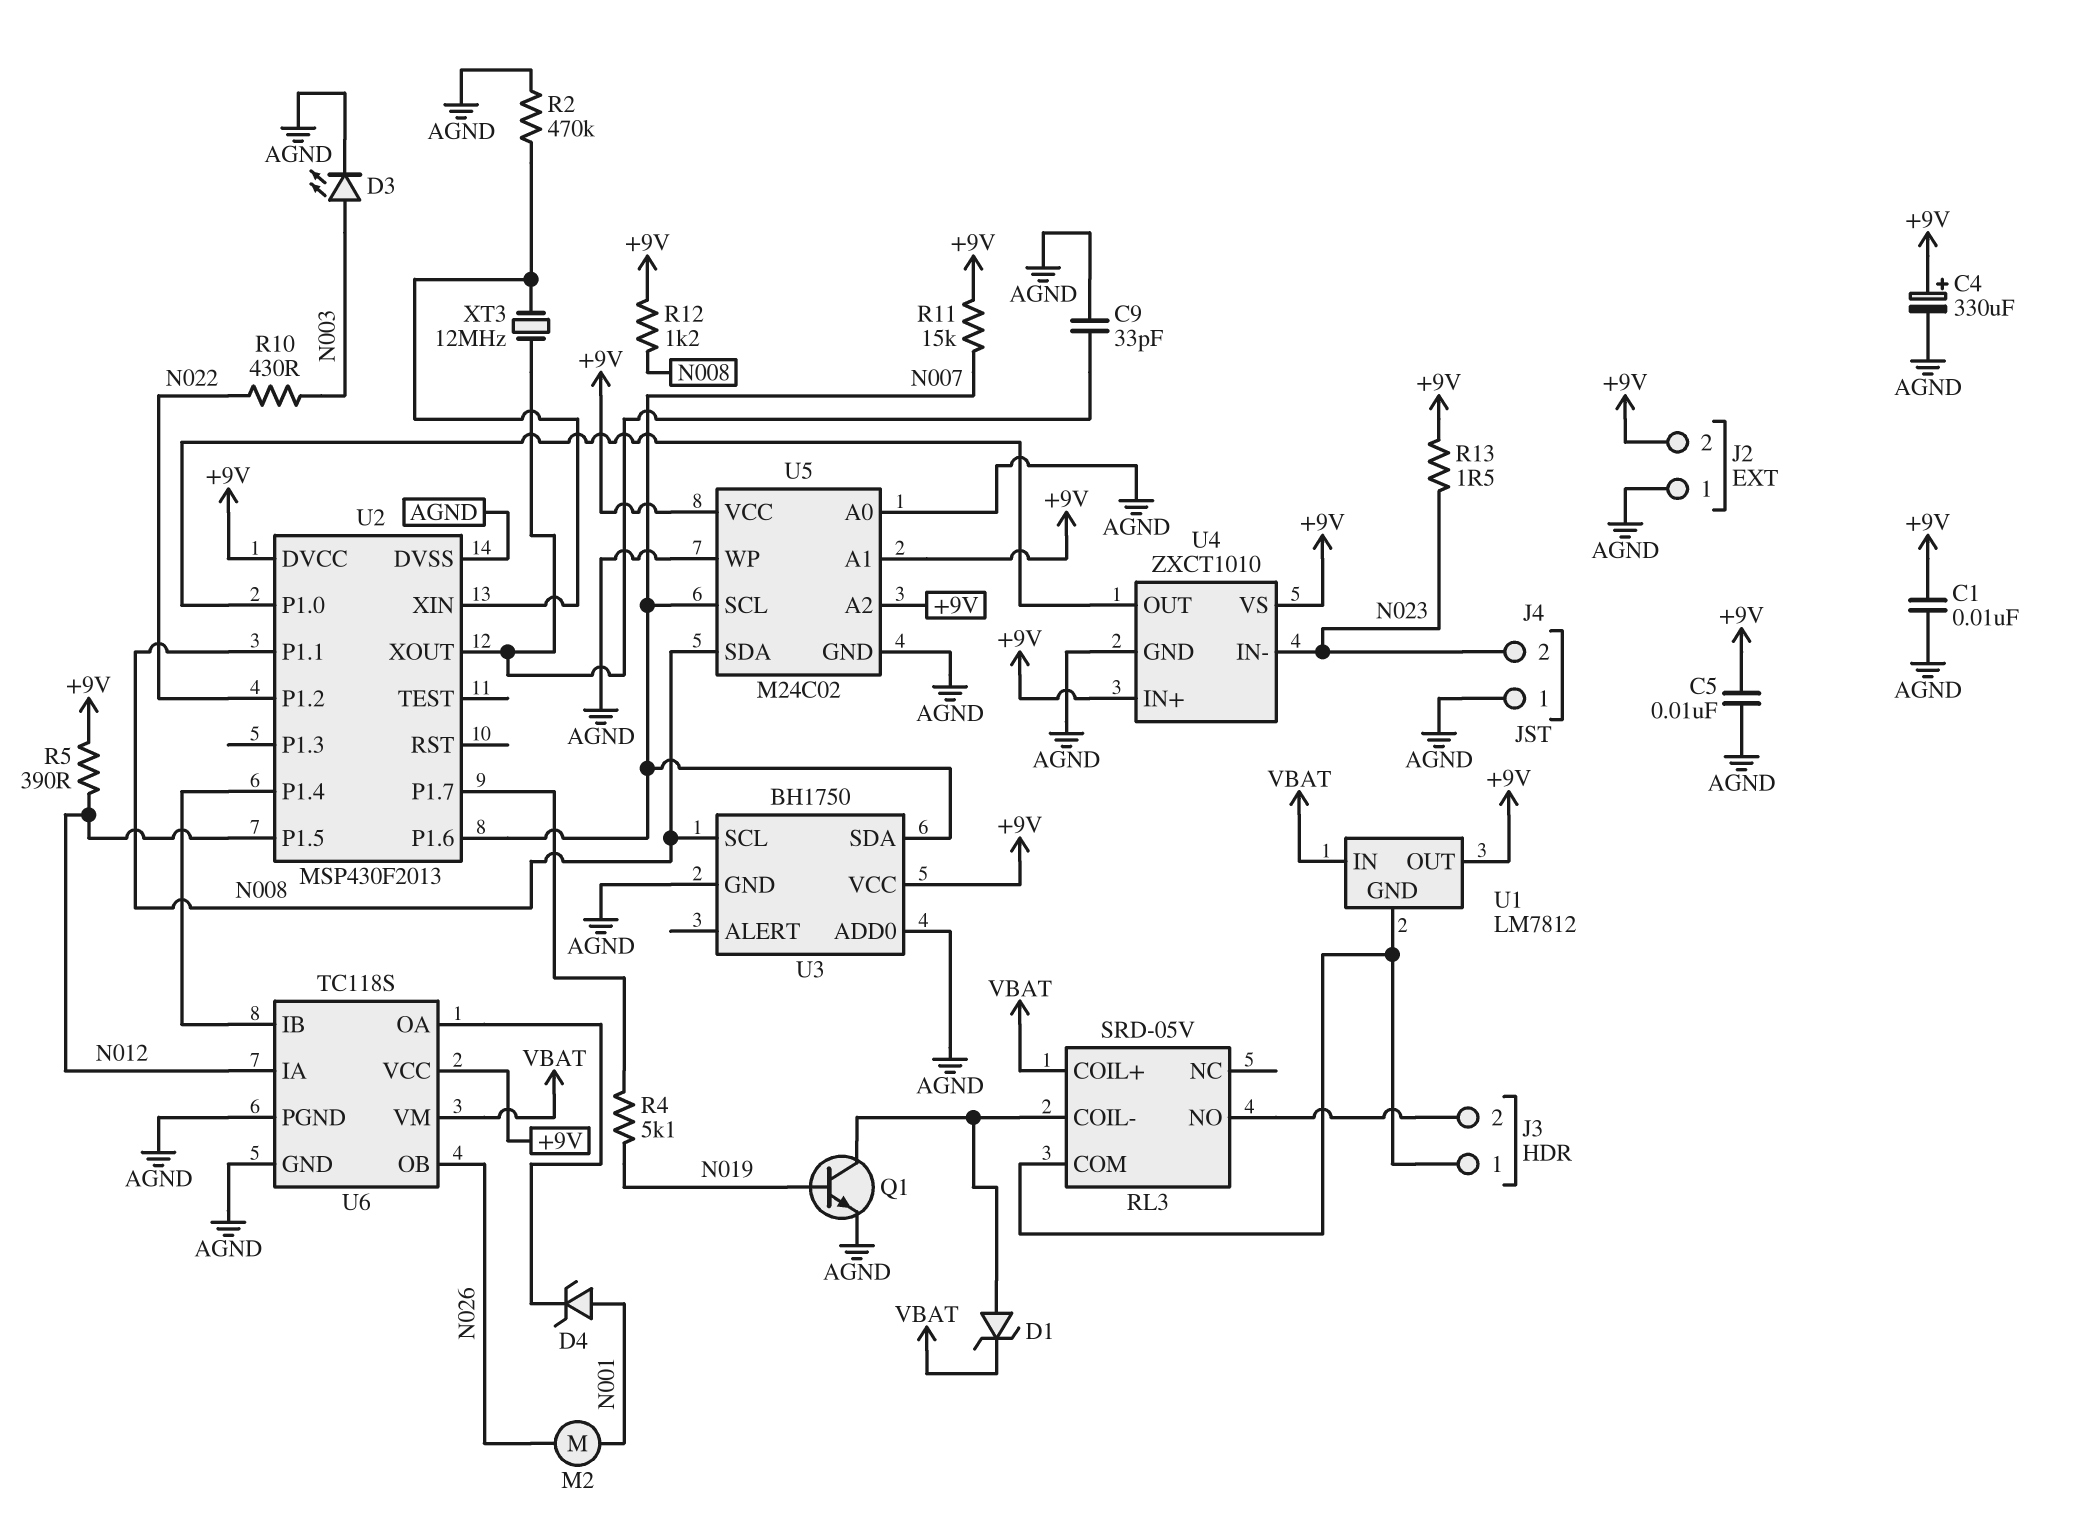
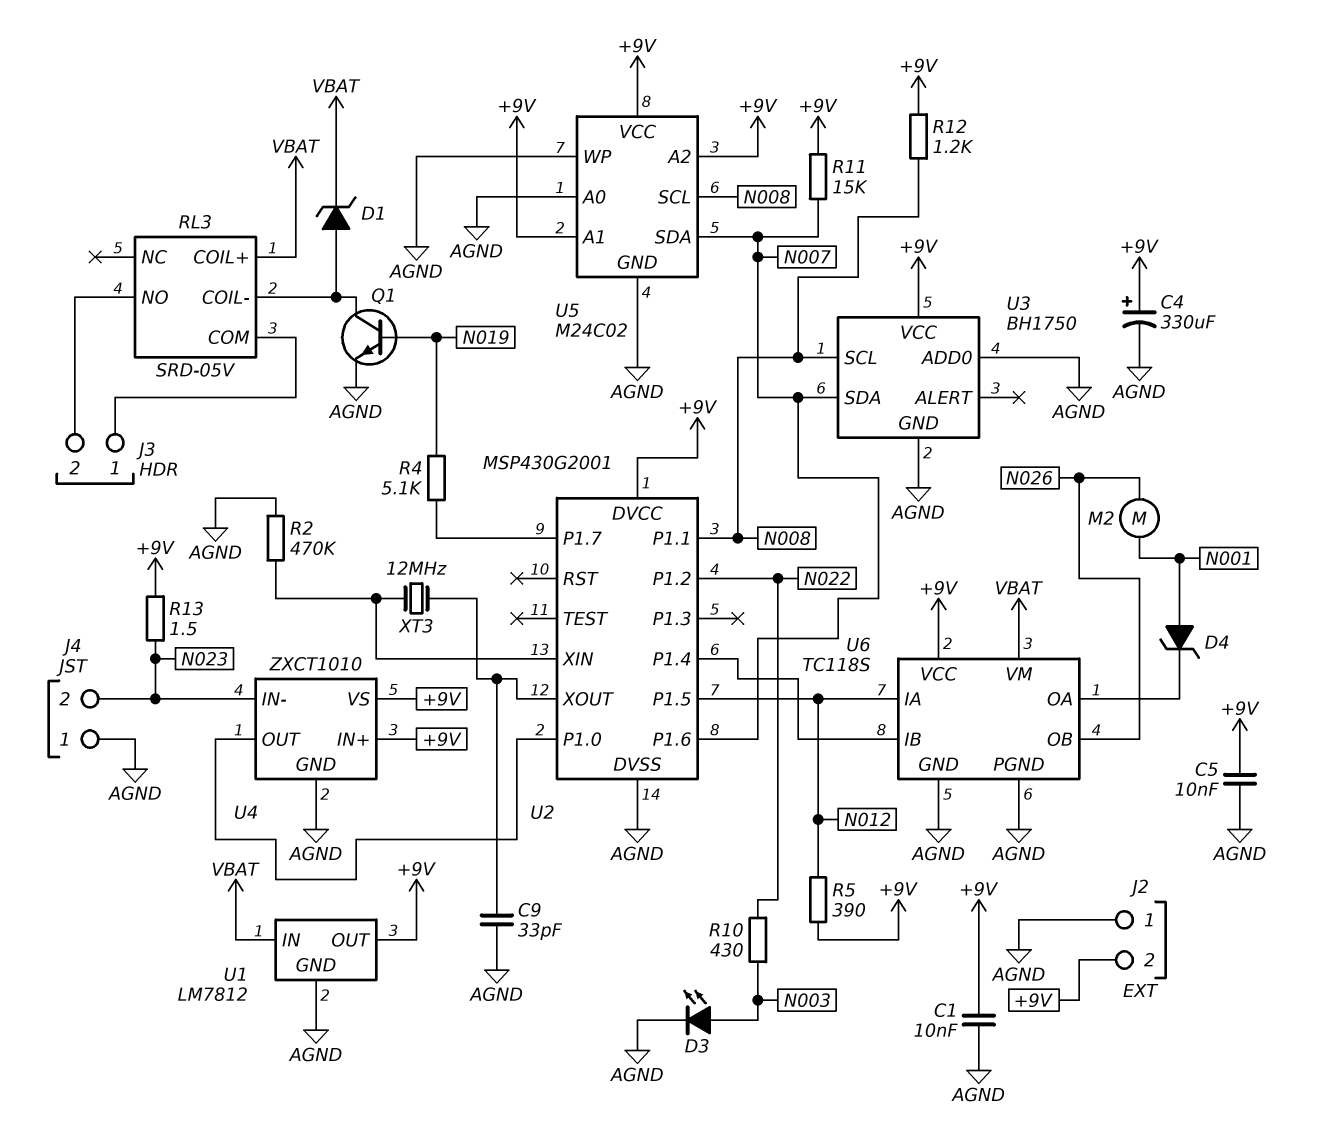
U1 pin GND: J3/1 -> AGND
U2: MSP430F2013 -> MSP430G2001
U5 pin SCL: N007 -> N008
U5 pin SDA: N008 -> N007

